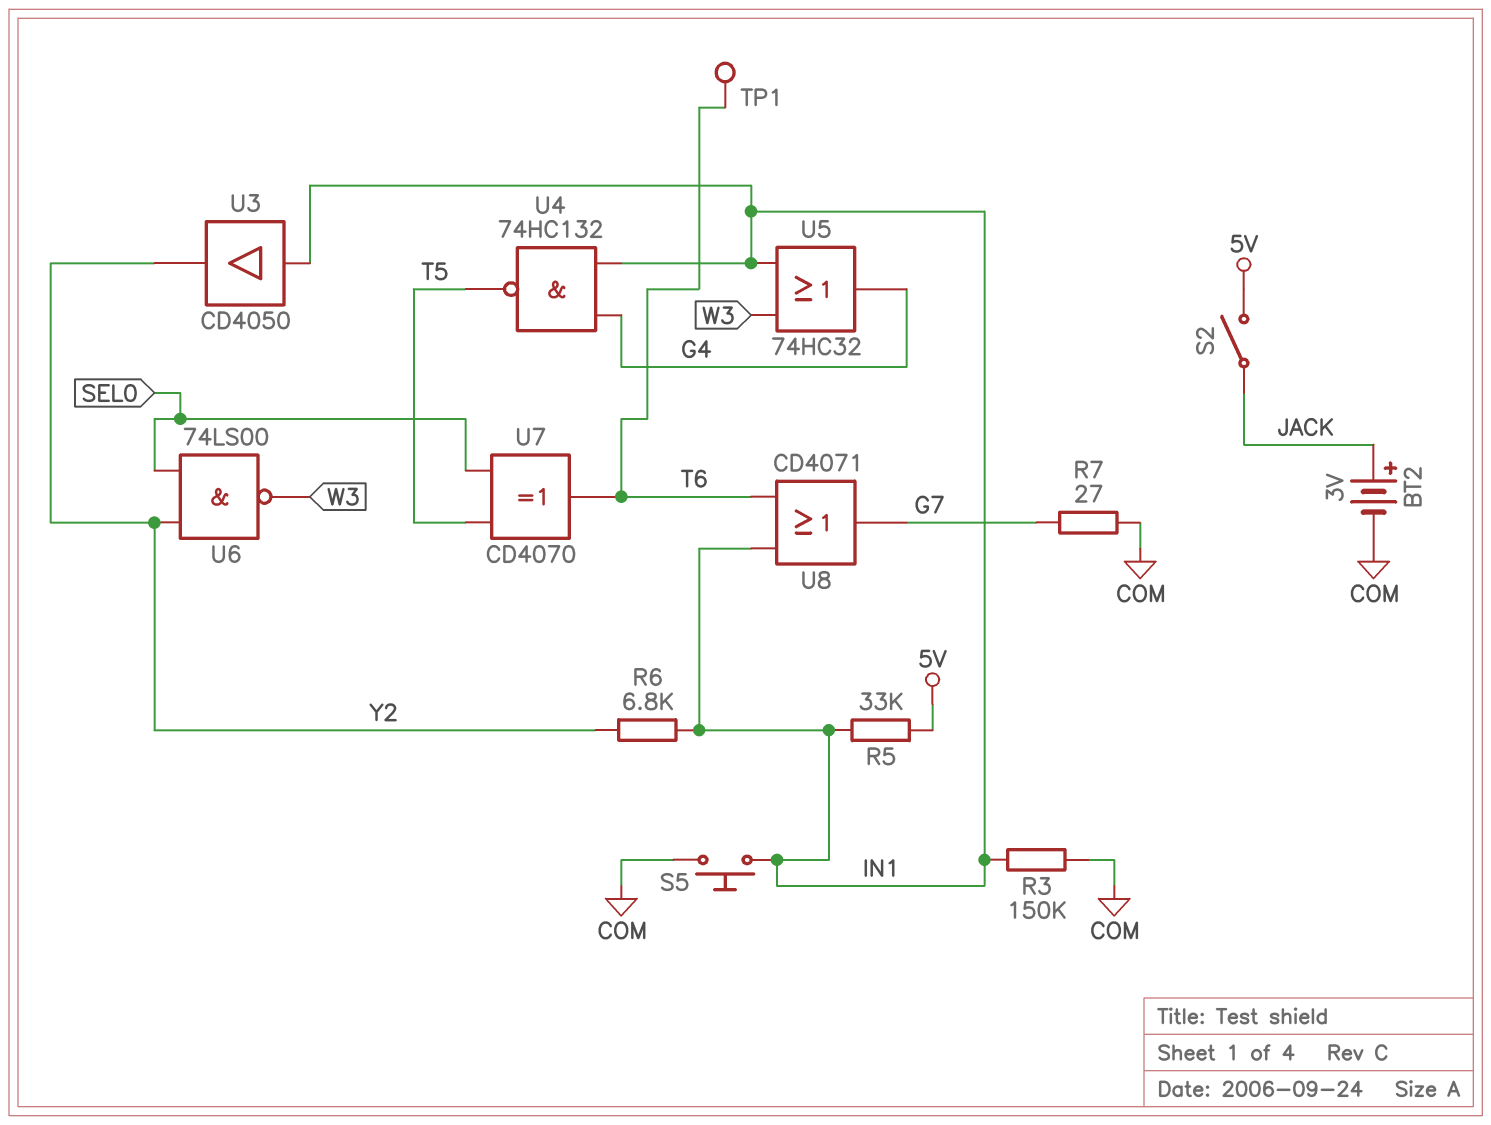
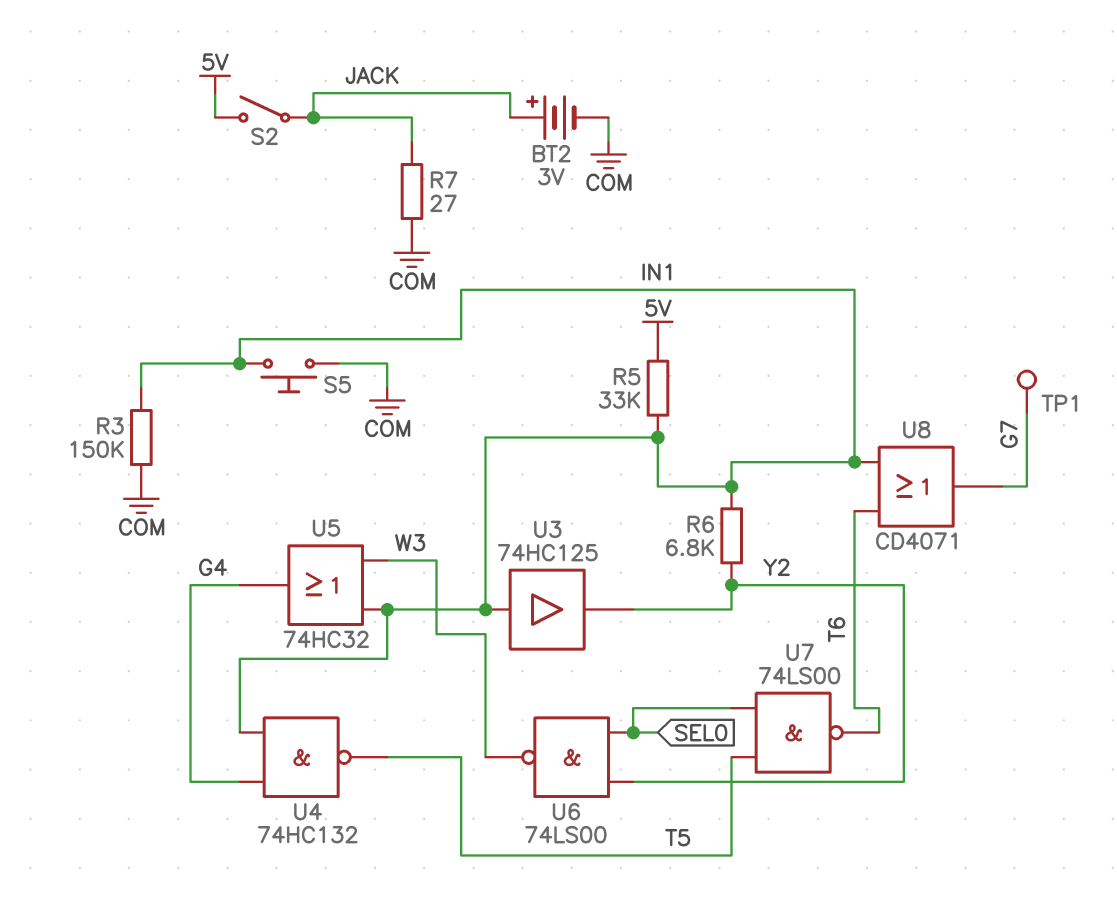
R7: 27 (COM, G7) -> 27 (COM, JACK)
TP1: test point (T6) -> test point (G7)
U3: buffer CD4050 (in IN1, out Y2) -> buffer 74HC125 (in IN1, out Y2)
U7: XOR CD4070 (in SEL0, in T5, out T6) -> NAND 74LS00 (in SEL0, in T5, out T6)

